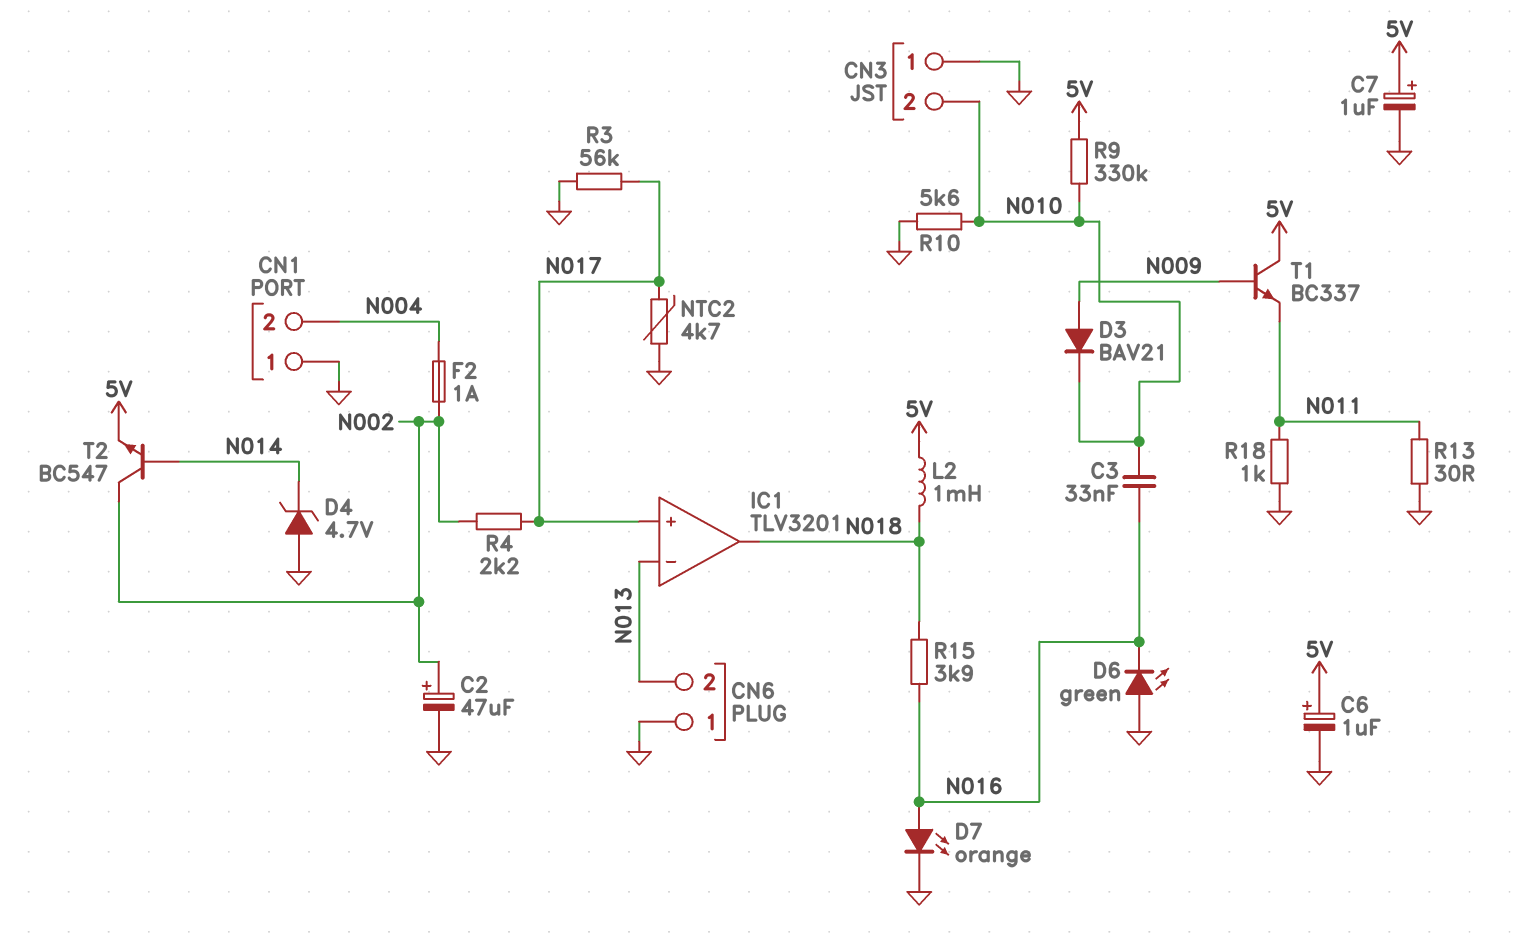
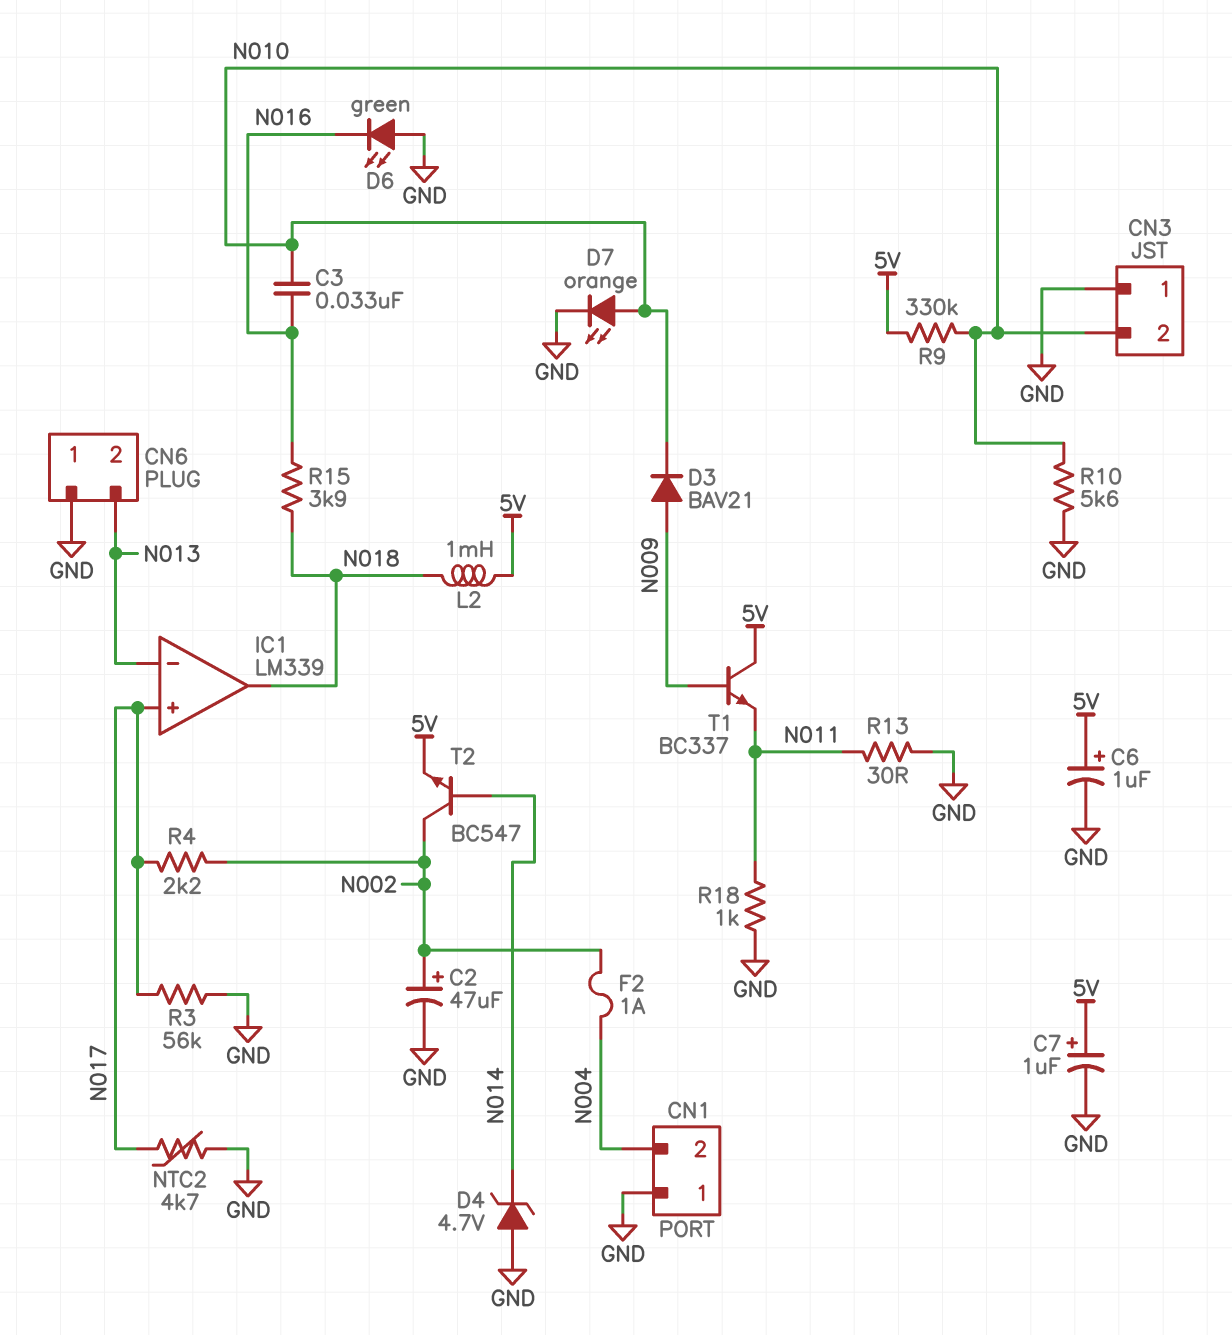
D7: LED orange (A N016, K GND) -> LED orange (A N010, K GND)
IC1: TLV3201 -> LM339

